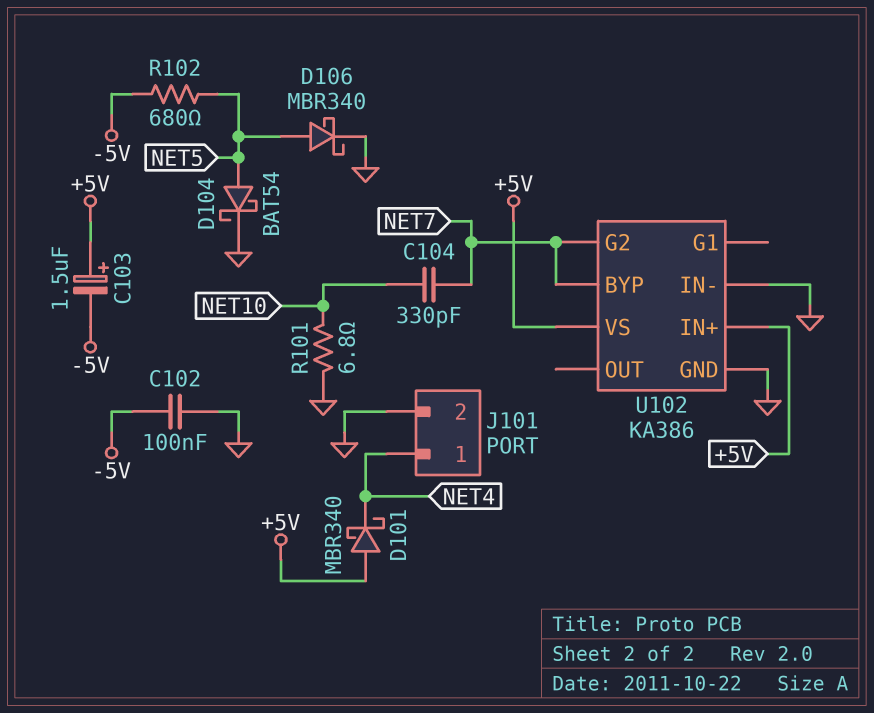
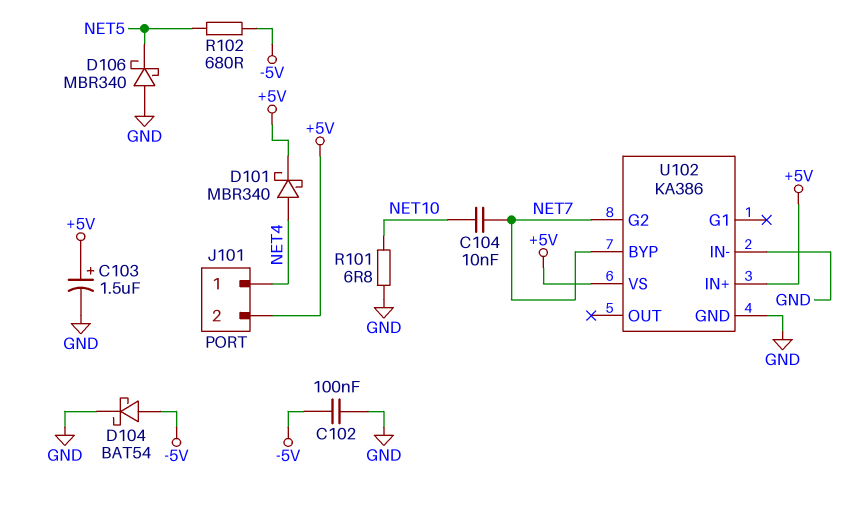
C103: 1.5uF (plus +5V, minus -5V) -> 1.5uF (plus +5V, minus GND)
C104: 330pF (NET7, NET10) -> 10nF (NET7, NET10)
D101: schottky MBR340 (A +5V, K NET4) -> schottky MBR340 (A NET4, K +5V)
D104: schottky BAT54 (A NET5, K GND) -> schottky BAT54 (A -5V, K GND)
D106: schottky MBR340 (A NET5, K GND) -> schottky MBR340 (A GND, K NET5)
J101 pin 2: GND -> +5V

